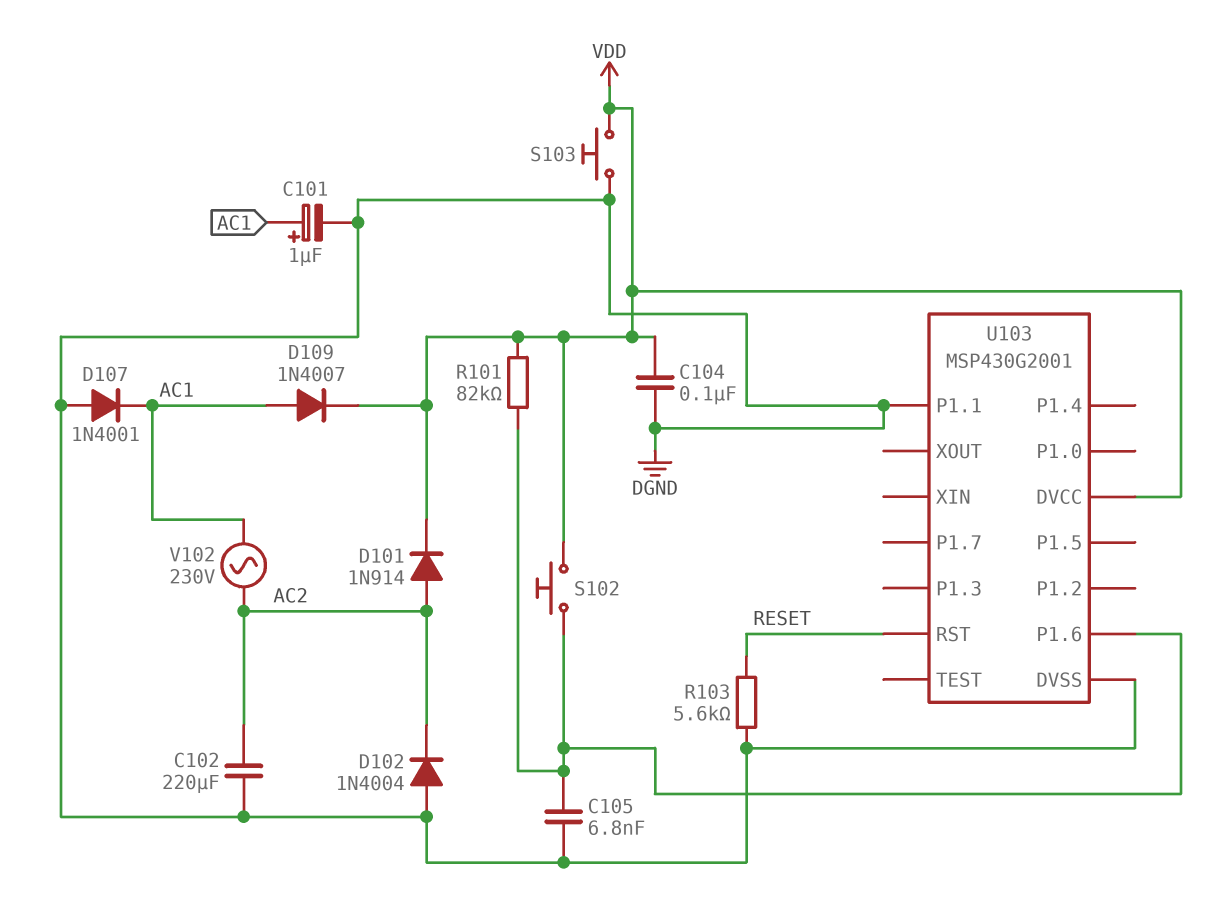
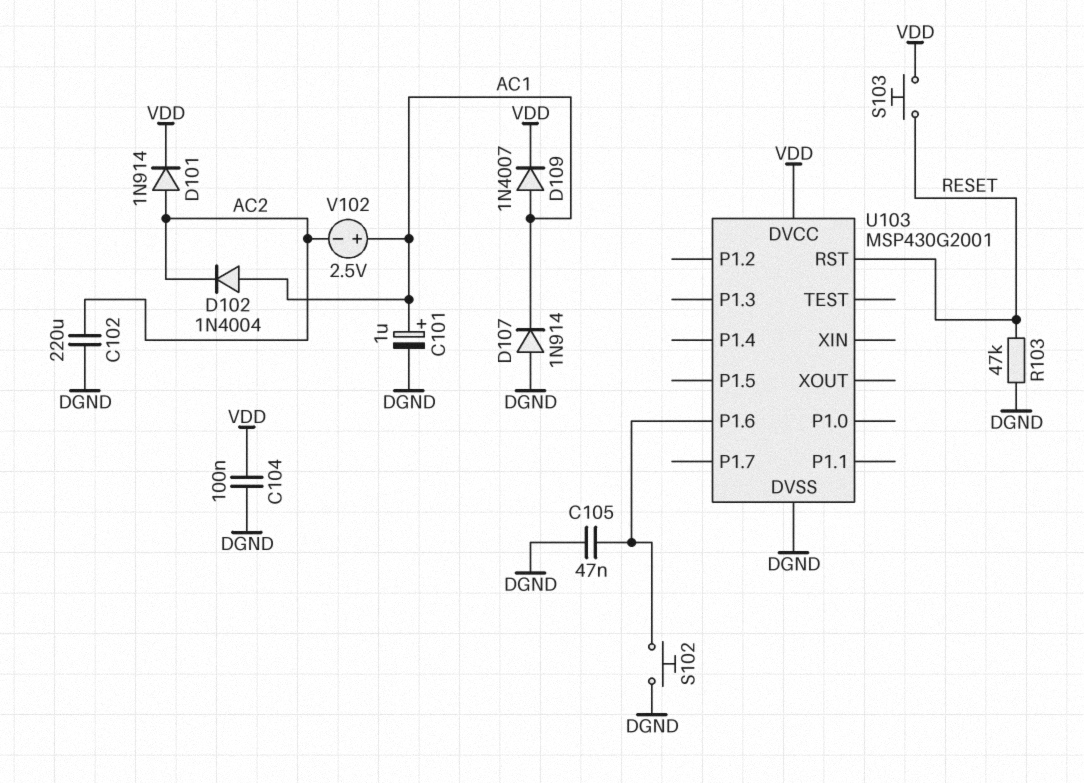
C105: 6.8nF (DGND, U103/P1.6) -> 47nF (DGND, U103/P1.6)
D102: diode 1N4004 (A DGND, K AC2) -> diode 1N4004 (A AC1, K AC2)
D107: diode 1N4001 (A DGND, K AC1) -> diode 1N914 (A DGND, K AC1)
R101: 82k (U103/P1.6, VDD) -> none
R103: 5.6k (DGND, RESET) -> 47k (DGND, RESET)
S102: button (U103/P1.6, VDD) -> button (DGND, U103/P1.6)
S103: button (DGND, VDD) -> button (RESET, VDD)
U103 pin P1.1: DGND -> none
V102: AC 230V (AC1, AC2) -> 2.5V (plus AC1, minus AC2)

